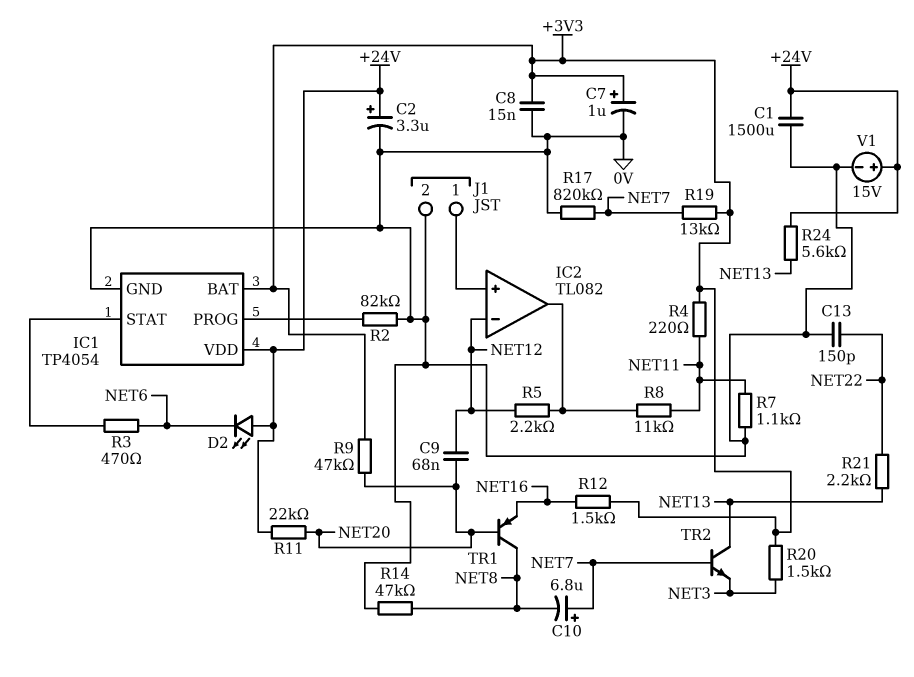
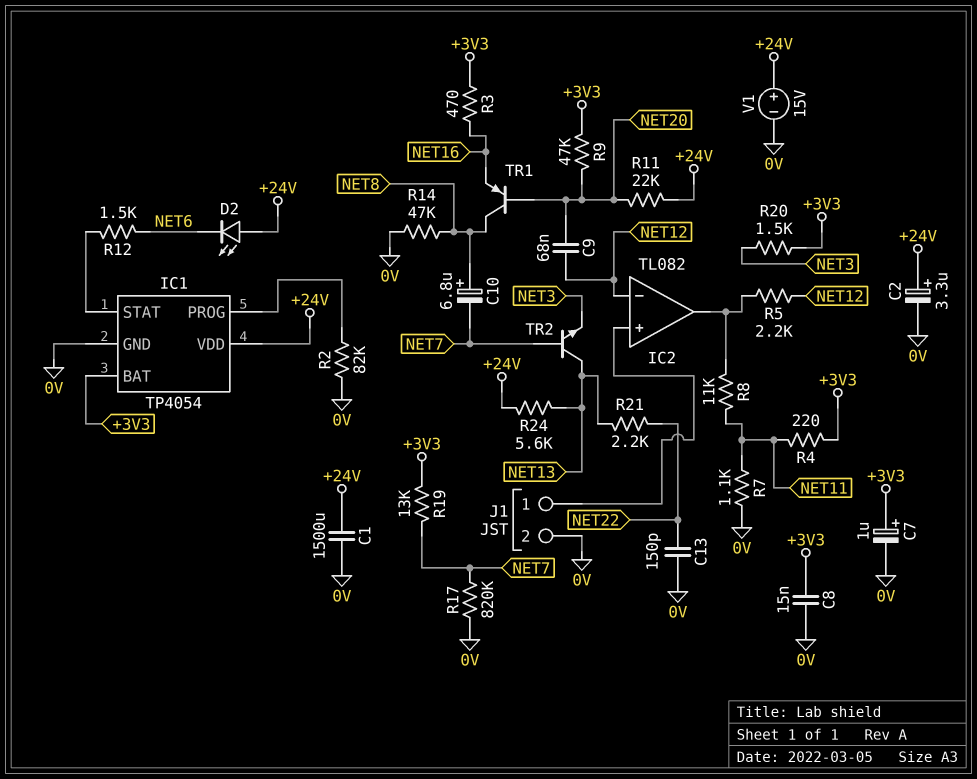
C10: 6.8uF (plus NET7, minus NET8) -> 6.8uF (plus NET8, minus NET7)
R3: 470 (IC1/STAT, NET6) -> 470 (+3V3, NET16)
R12: 1.5k (+3V3, NET16) -> 1.5k (IC1/STAT, NET6)

